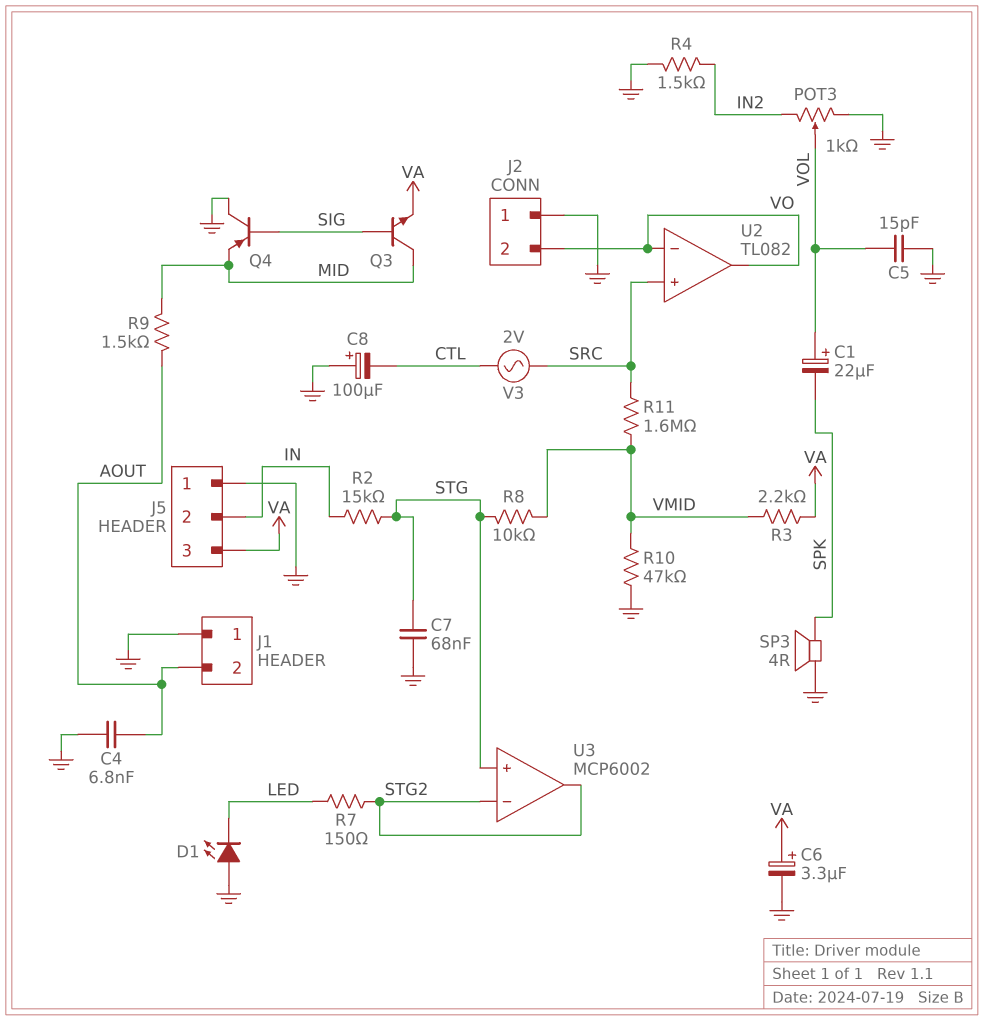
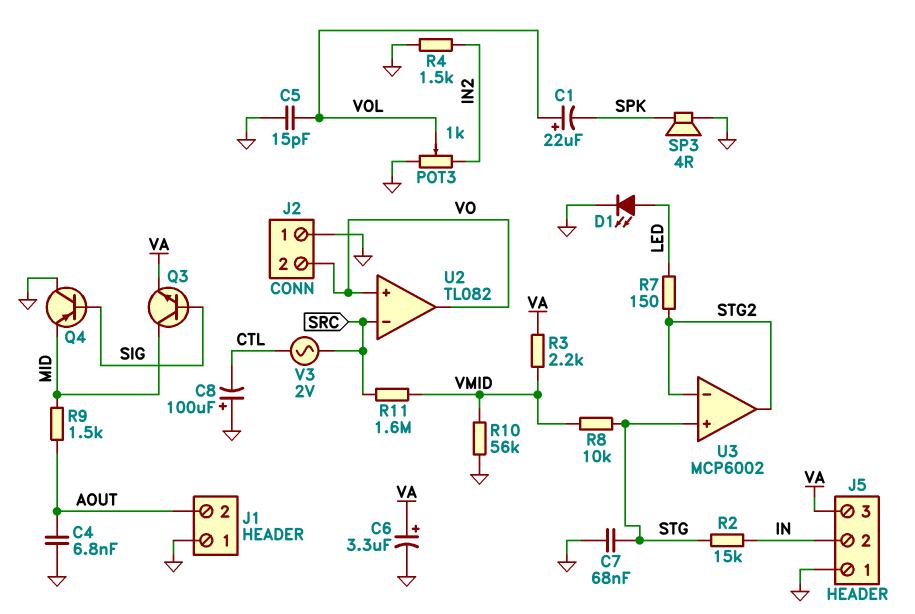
D1: LED (A GND, K LED) -> LED (A LED, K GND)
R10: 47k (GND, VMID) -> 56k (GND, VMID)
U2 pin in+: SRC -> VO
U2 pin in-: VO -> SRC

